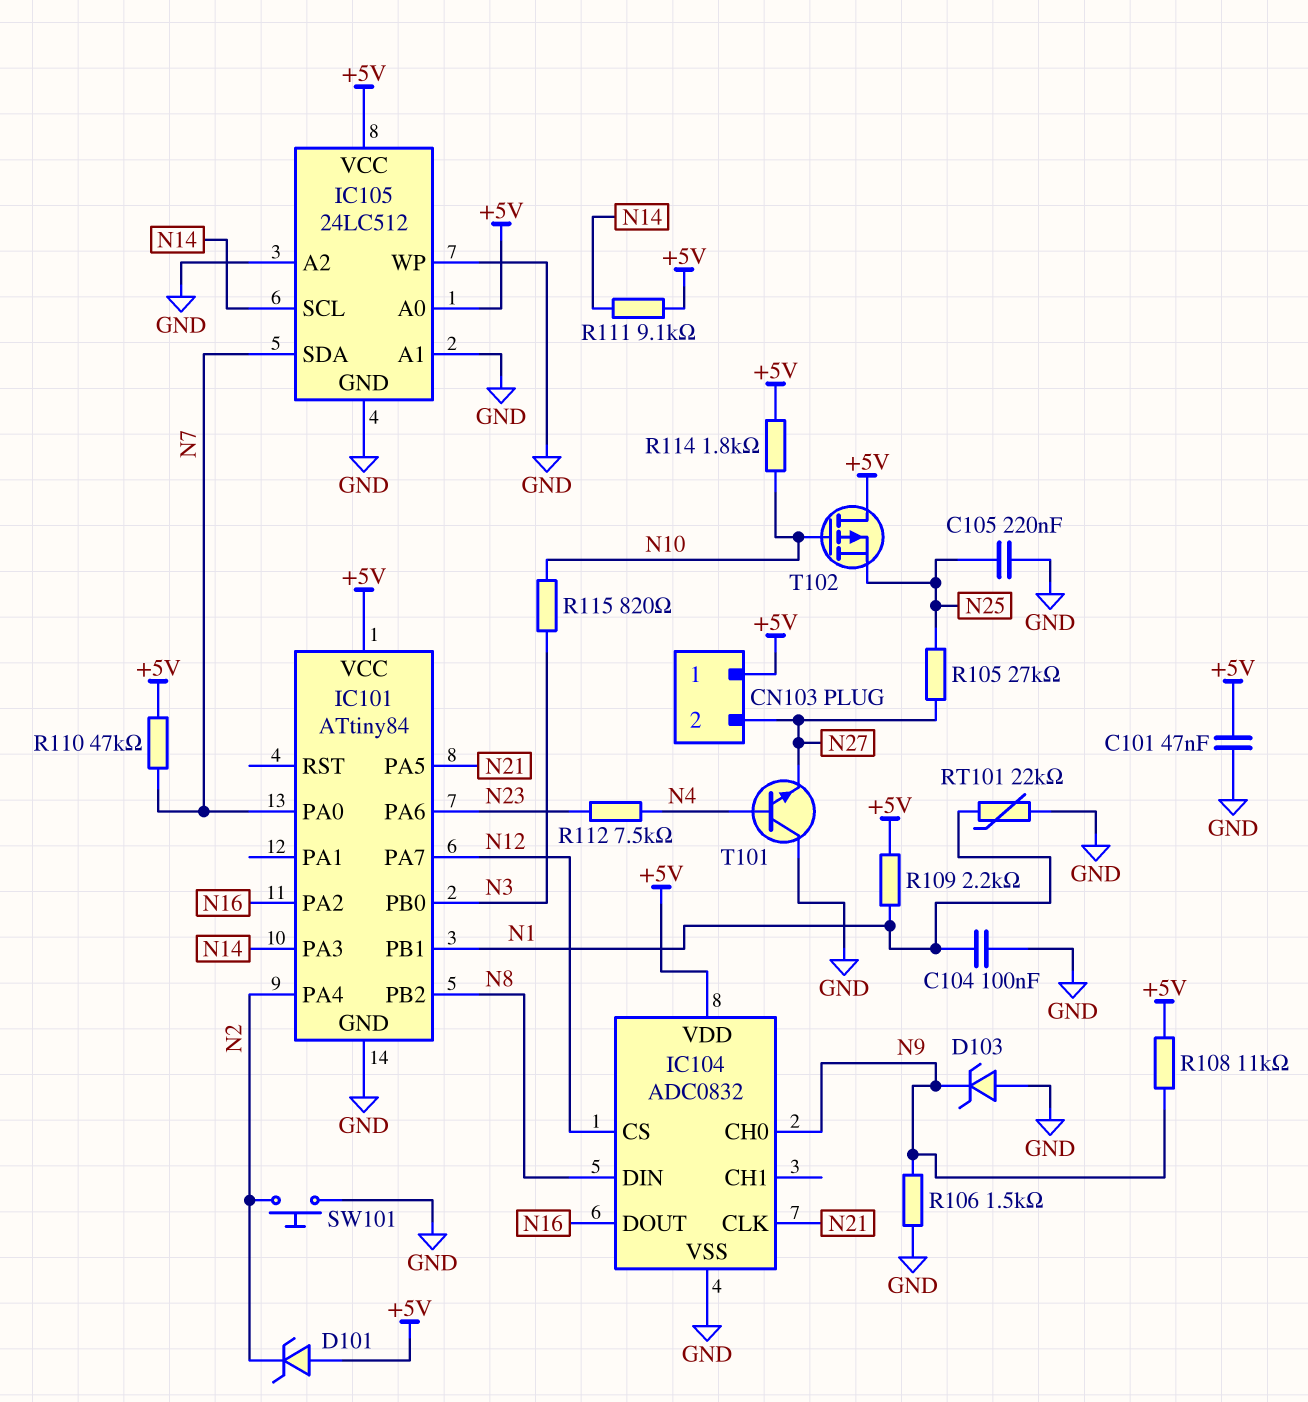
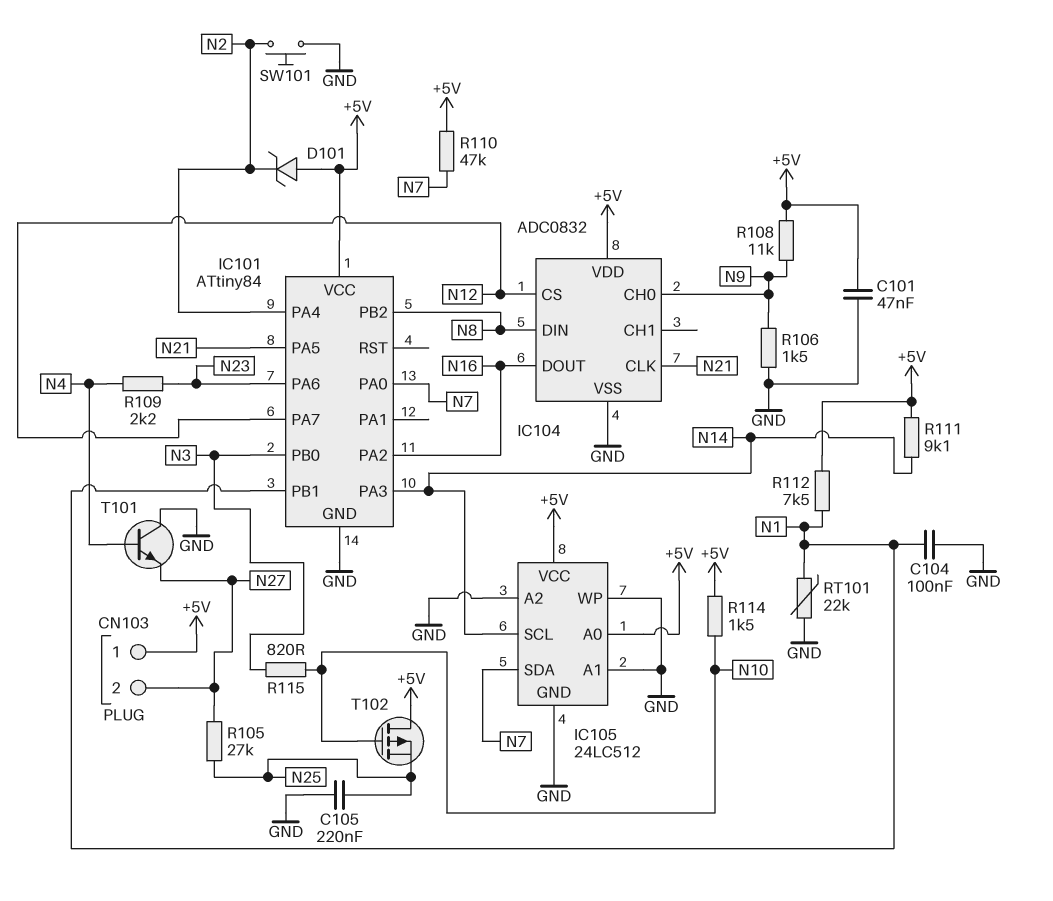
D103: zener (A GND, K N9) -> none
R109: 2.2k (+5V, N1) -> 2.2k (N4, N23)
R112: 7.5k (N4, N23) -> 7.5k (+5V, N1)
R114: 1.8k (+5V, N10) -> 1.5k (+5V, N10)

